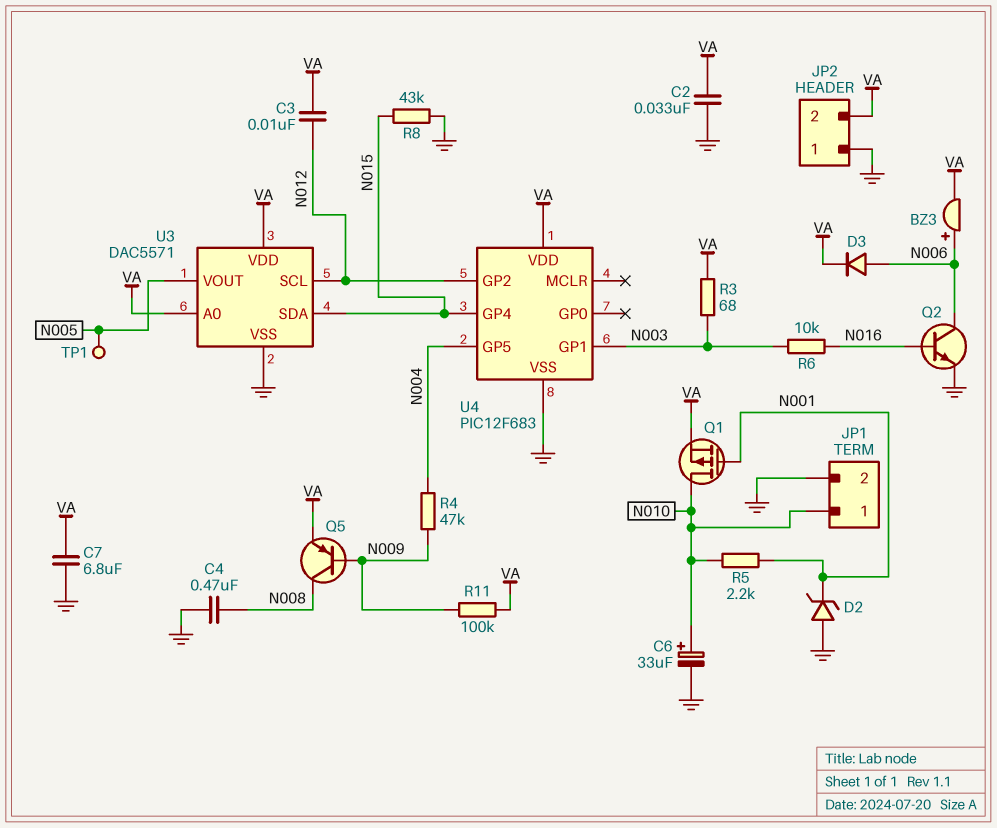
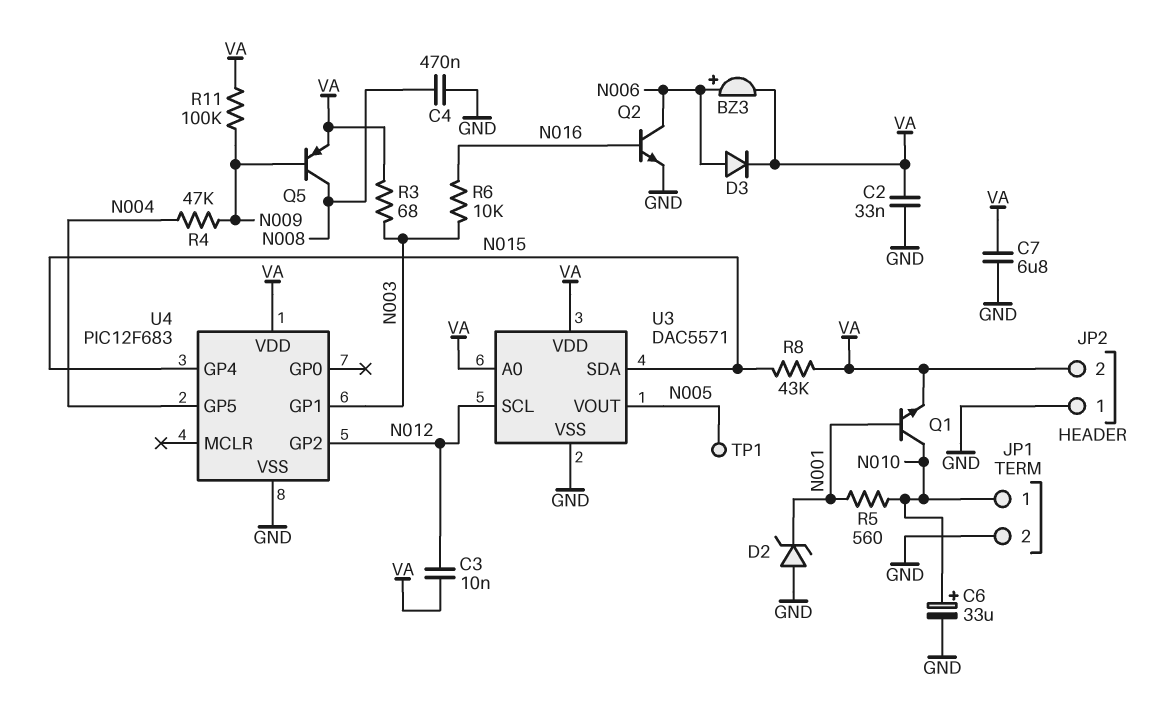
Q1: PMOS (G N001, D N010, S VA) -> NPN (B N001, C N010, E VA)
R5: 2.2k (N001, N010) -> 560 (N001, N010)
R8: 43k (GND, N015) -> 43k (N015, VA)

